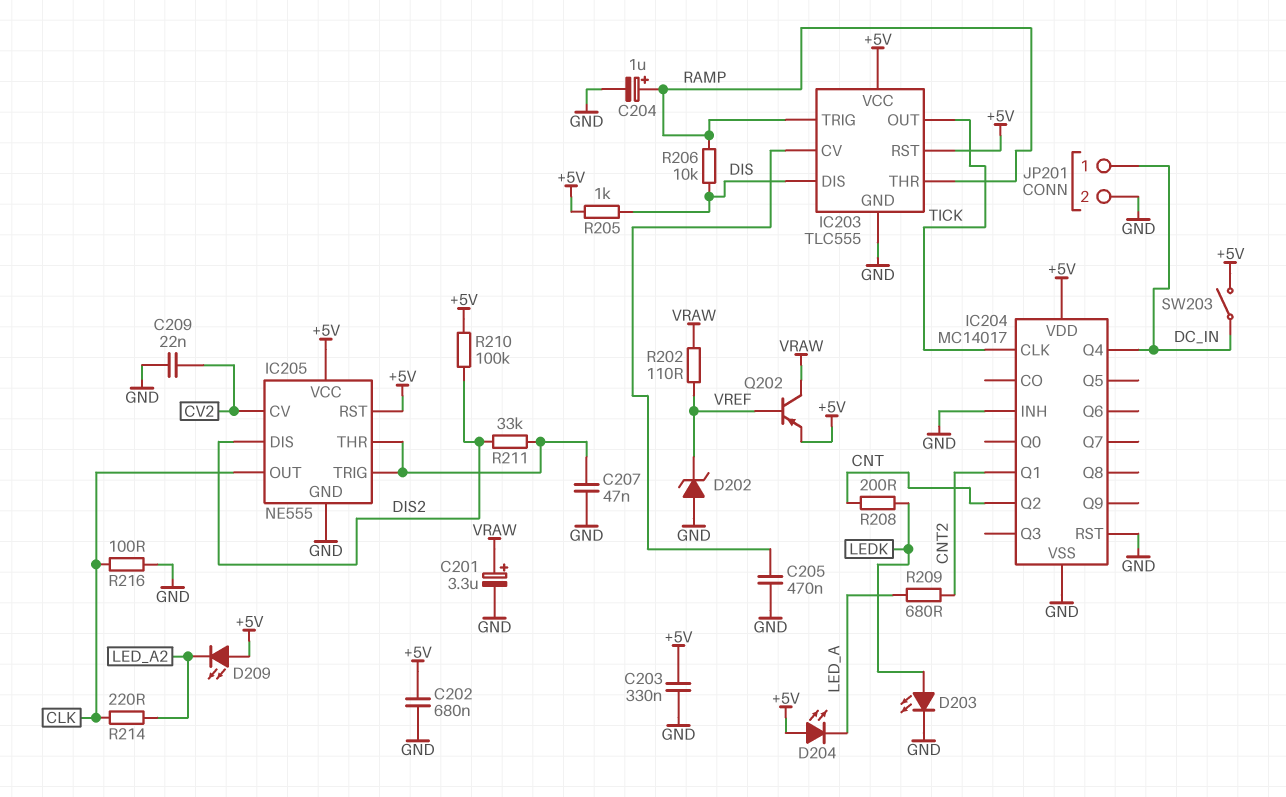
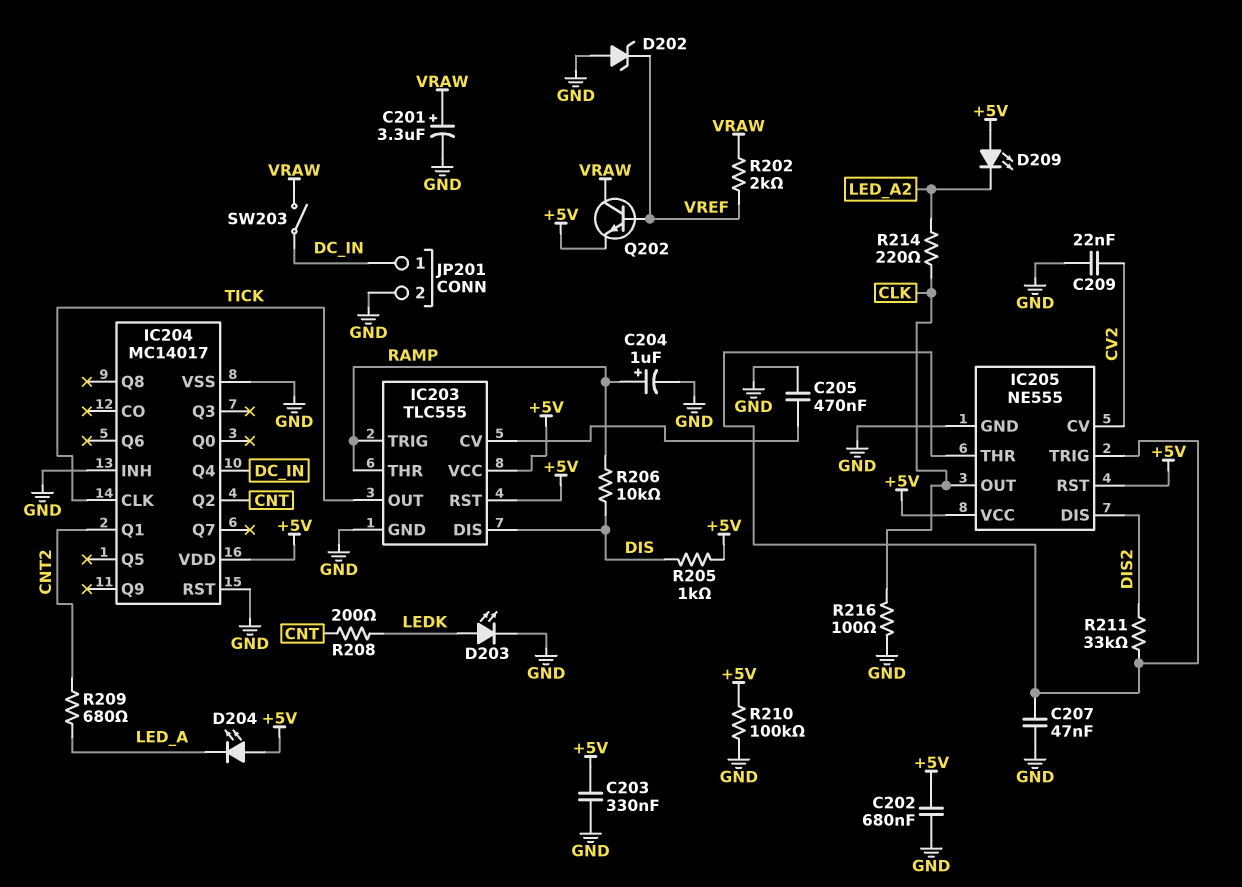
Q202: PNP (B VREF, C VRAW, E +5V) -> NPN (B VREF, C VRAW, E +5V)
R202: 110 (VRAW, VREF) -> 2k (VRAW, VREF)
R210: 100k (+5V, DIS2) -> 100k (+5V, GND)
SW203: switch (+5V, DC_IN) -> switch (DC_IN, VRAW)

